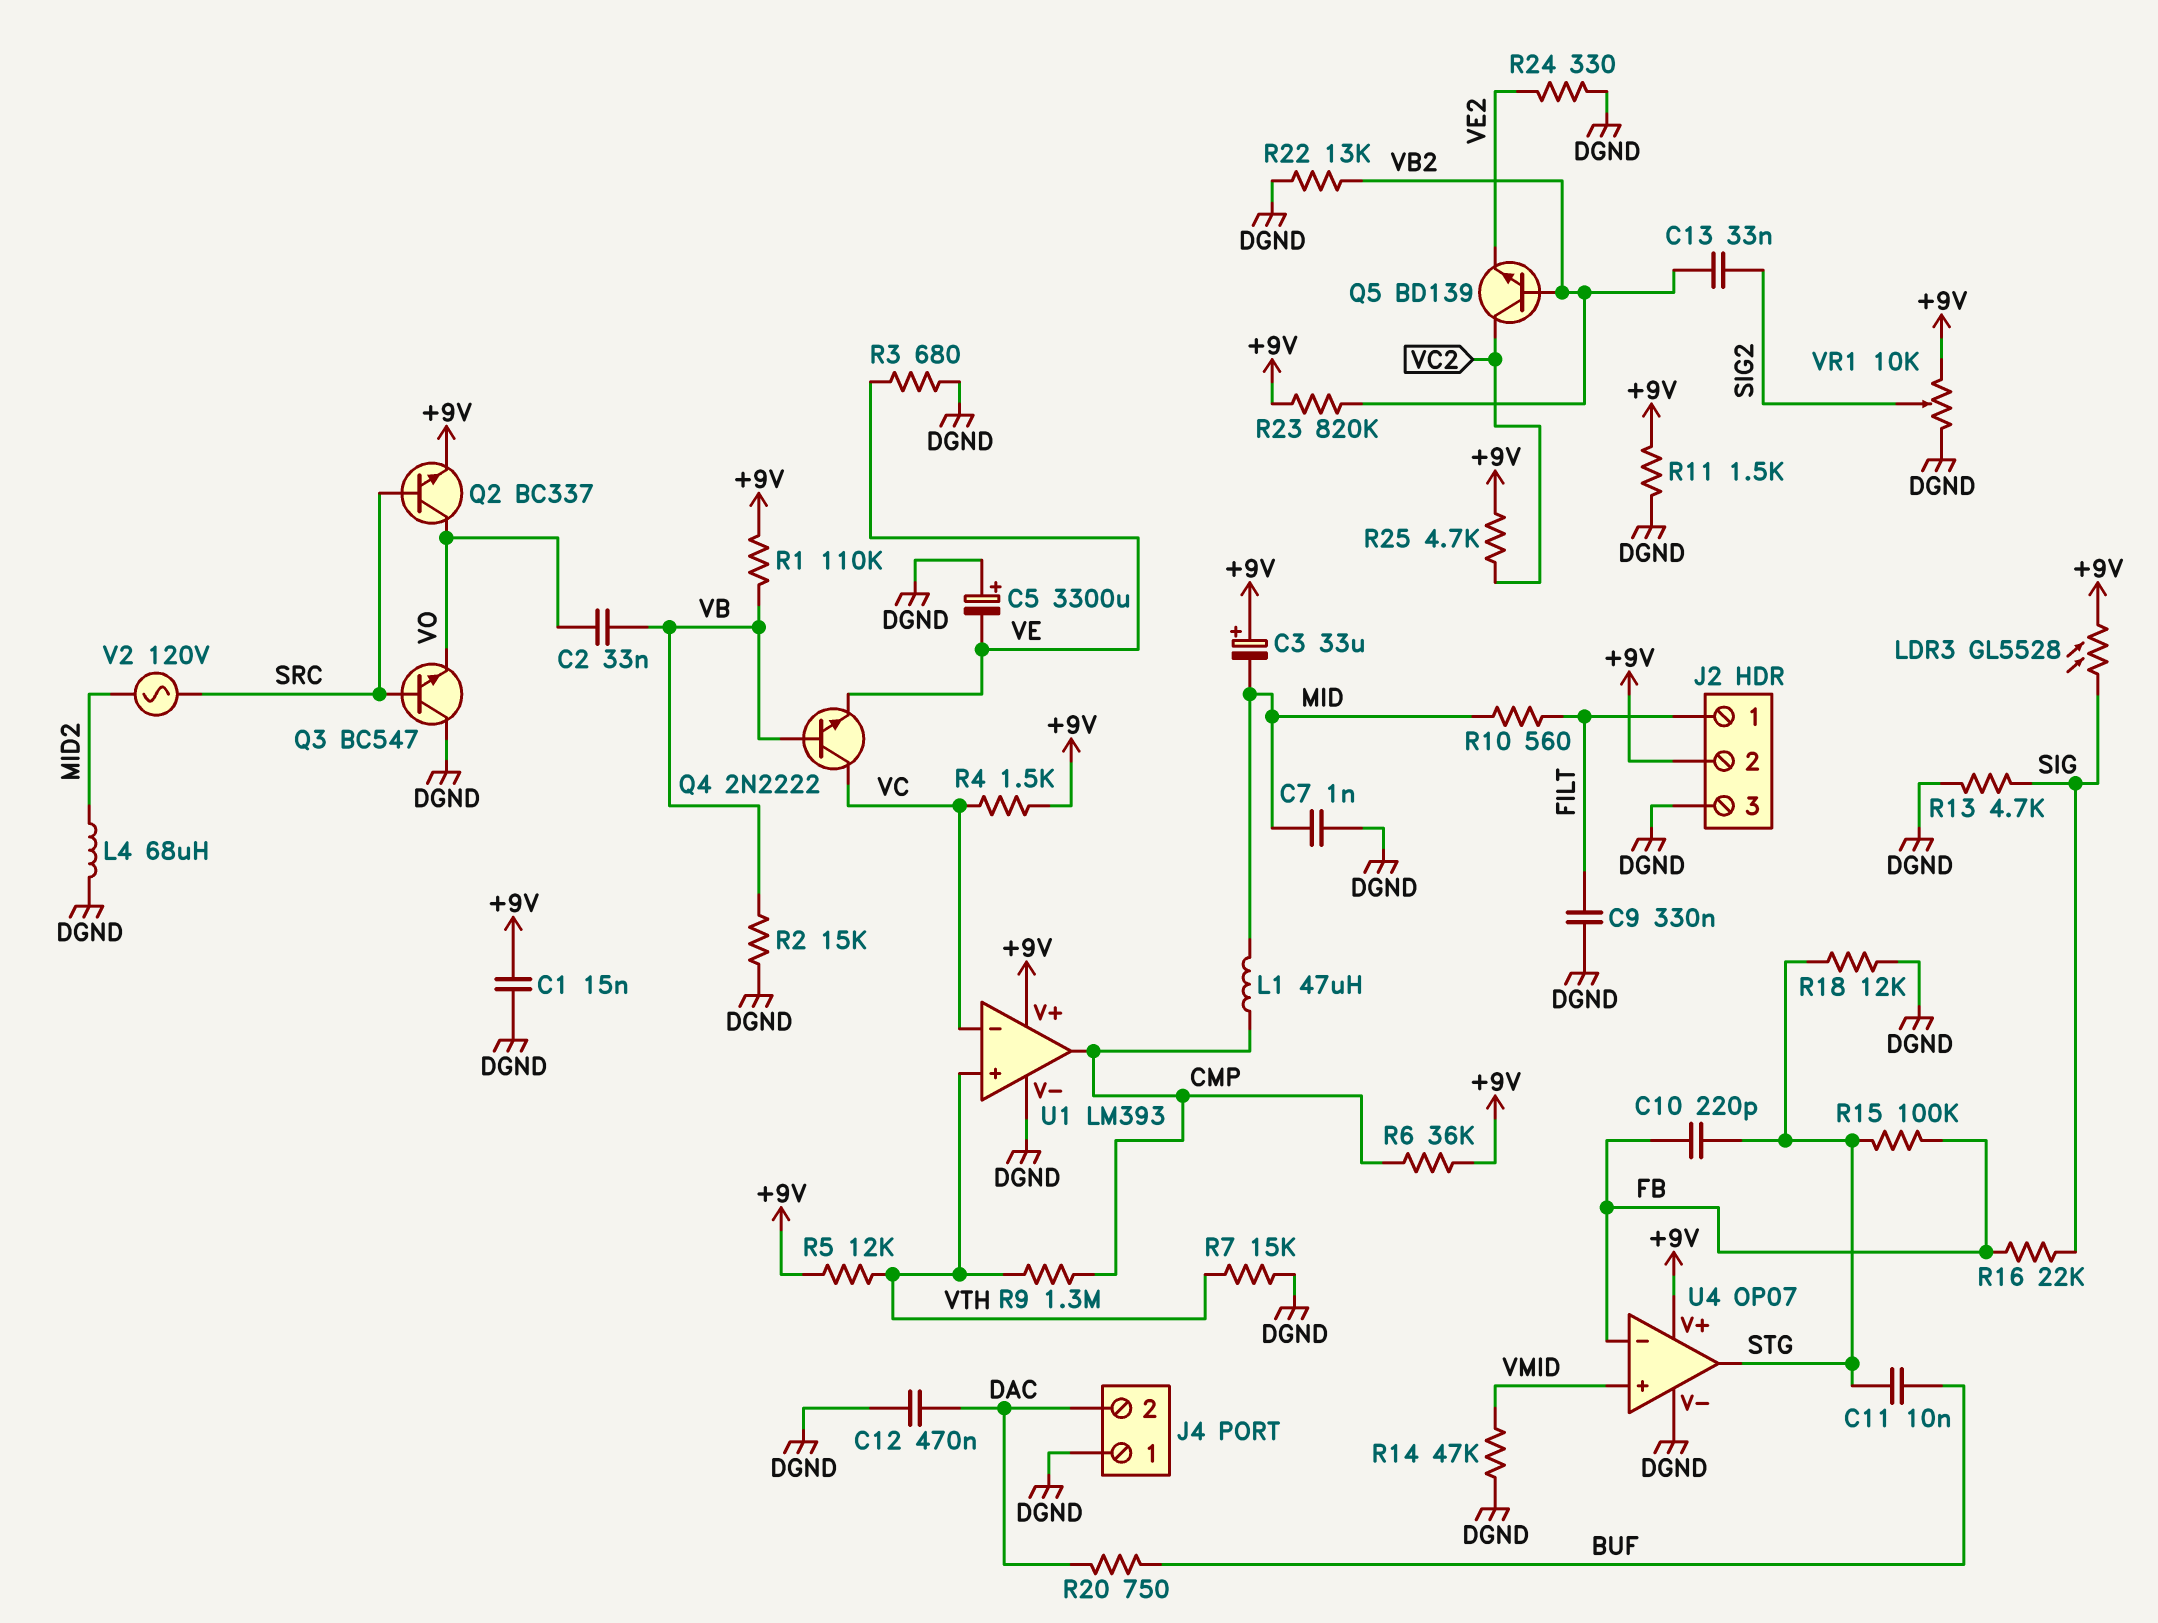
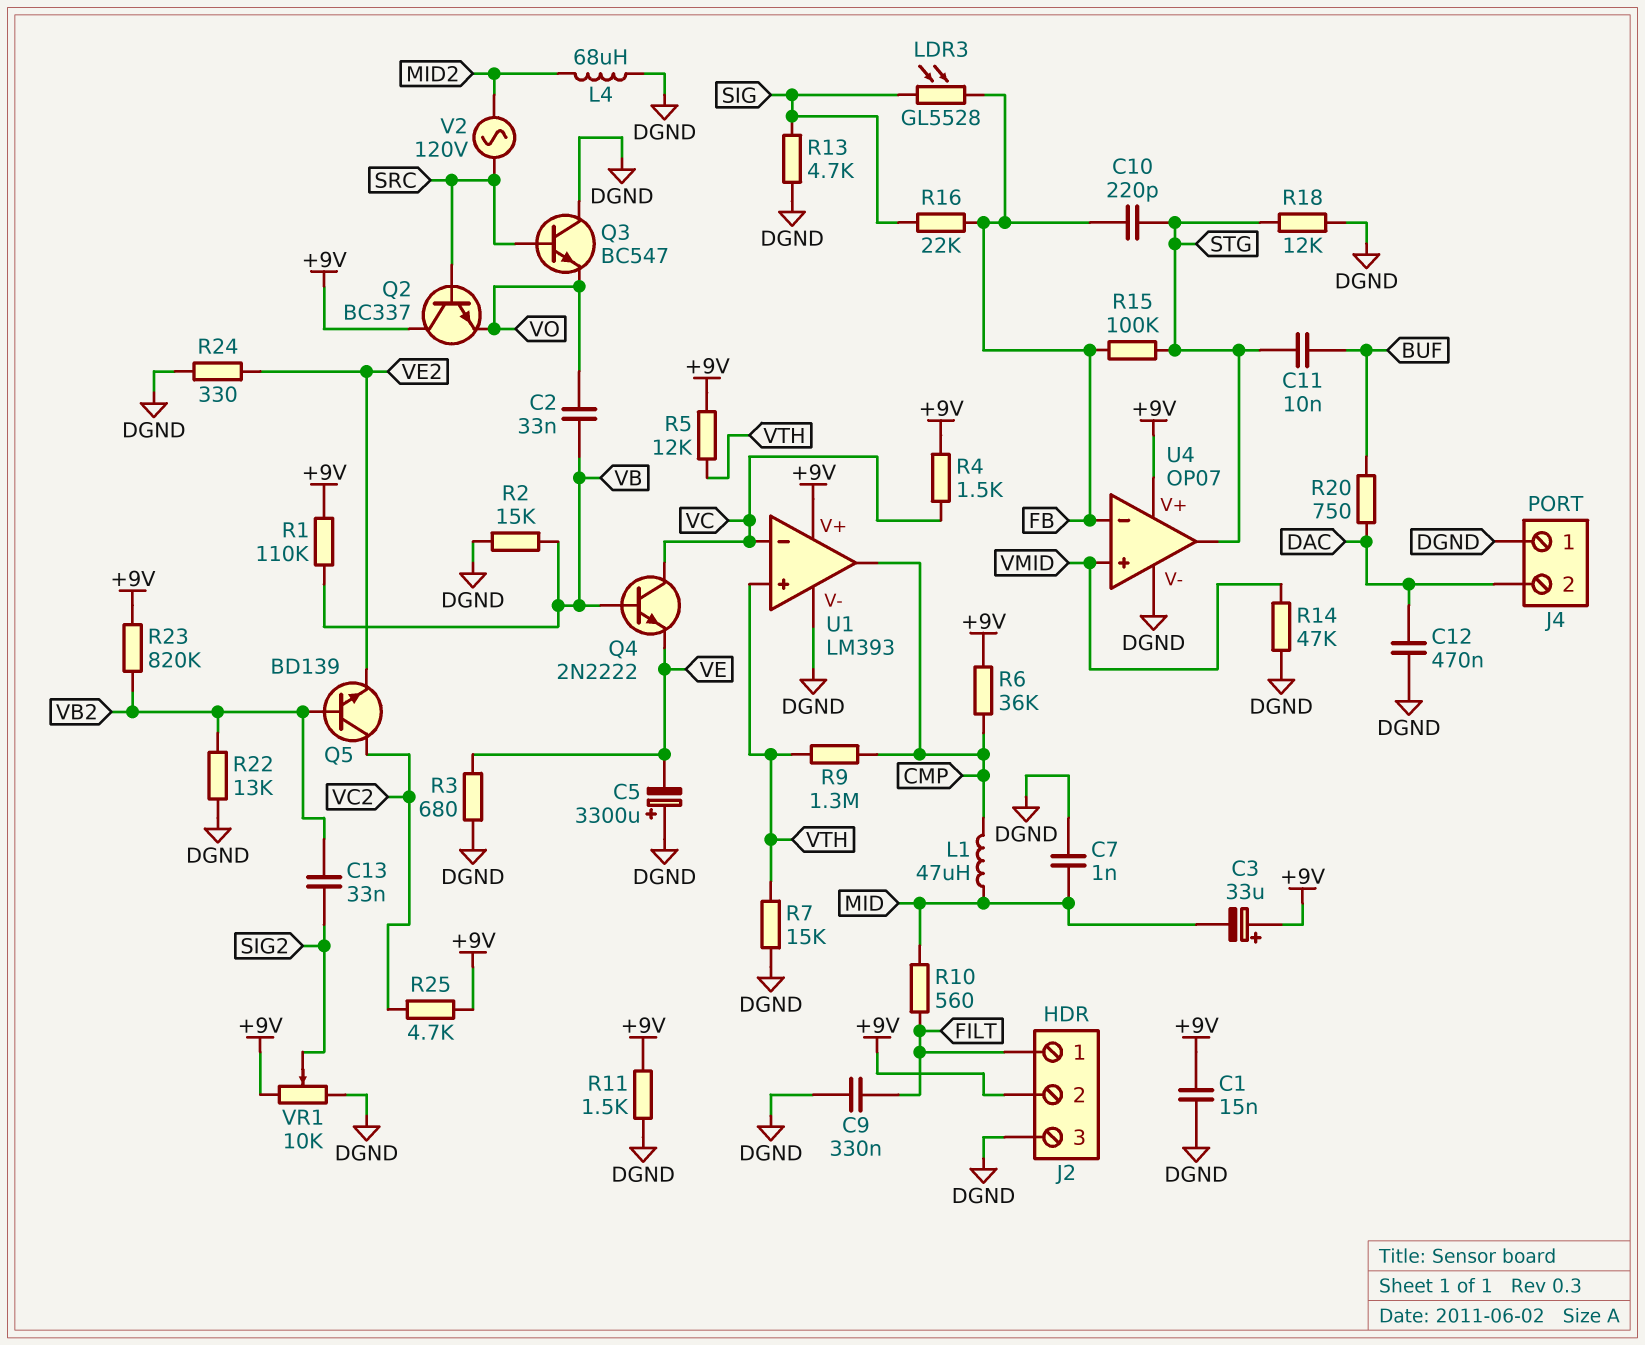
LDR3: GL5528 (+9V, SIG) -> GL5528 (FB, SIG)
Q2: NPN BC337 (B SRC, C VO, E +9V) -> NPN BC337 (B SRC, C +9V, E VO)

